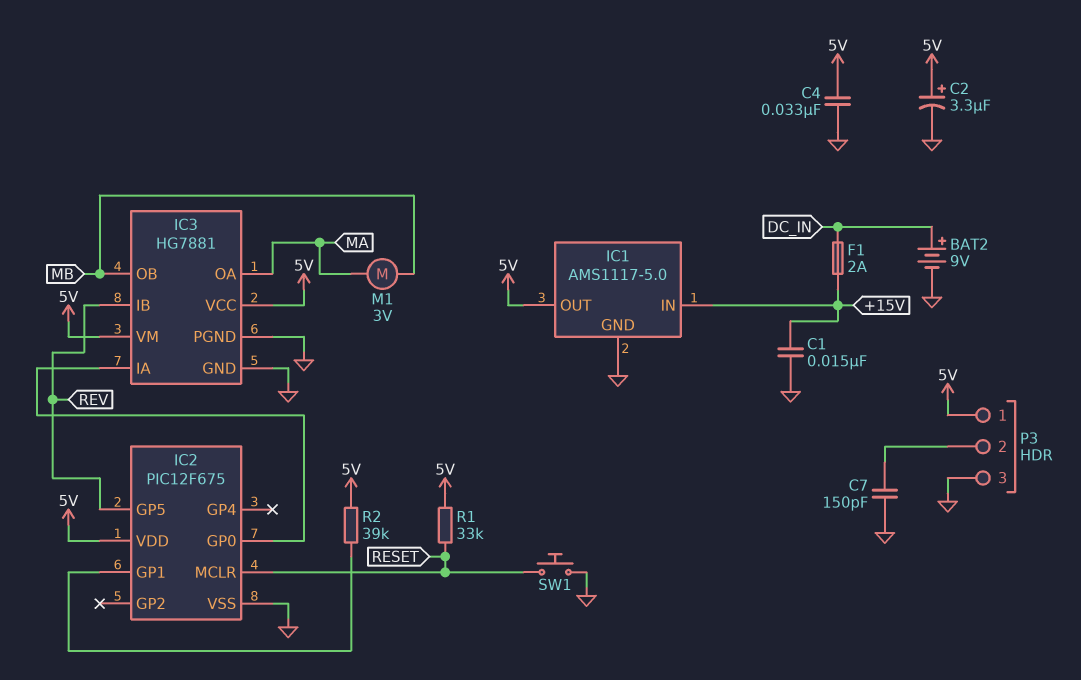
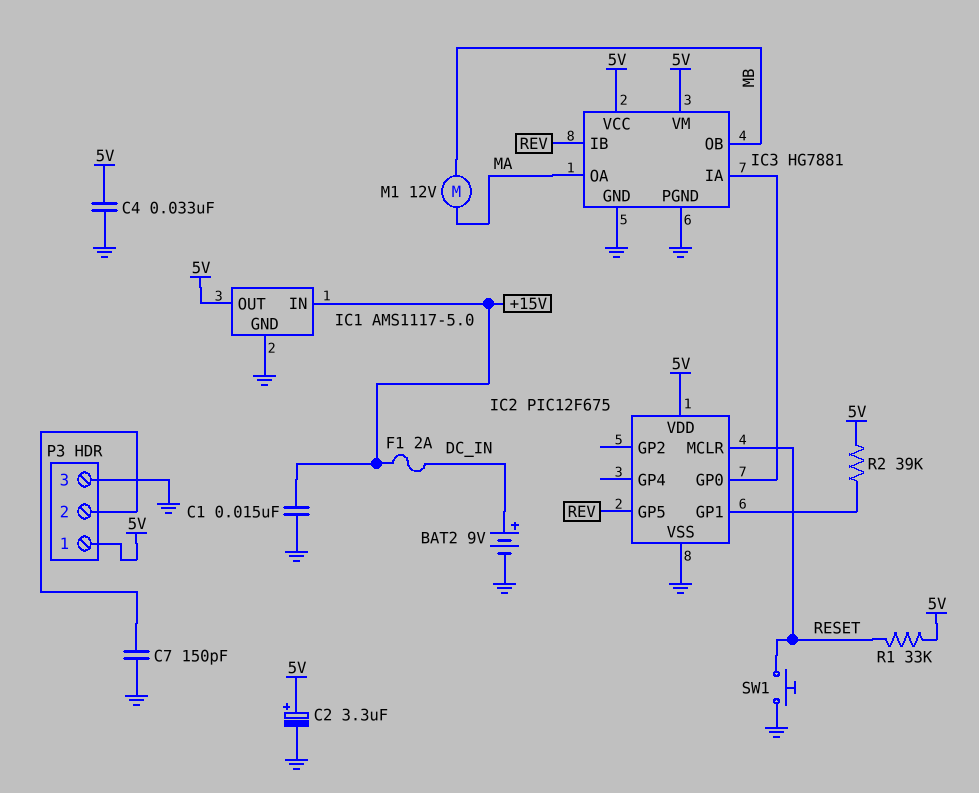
M1: motor 3V (MA, MB) -> motor 12V (MA, MB)

